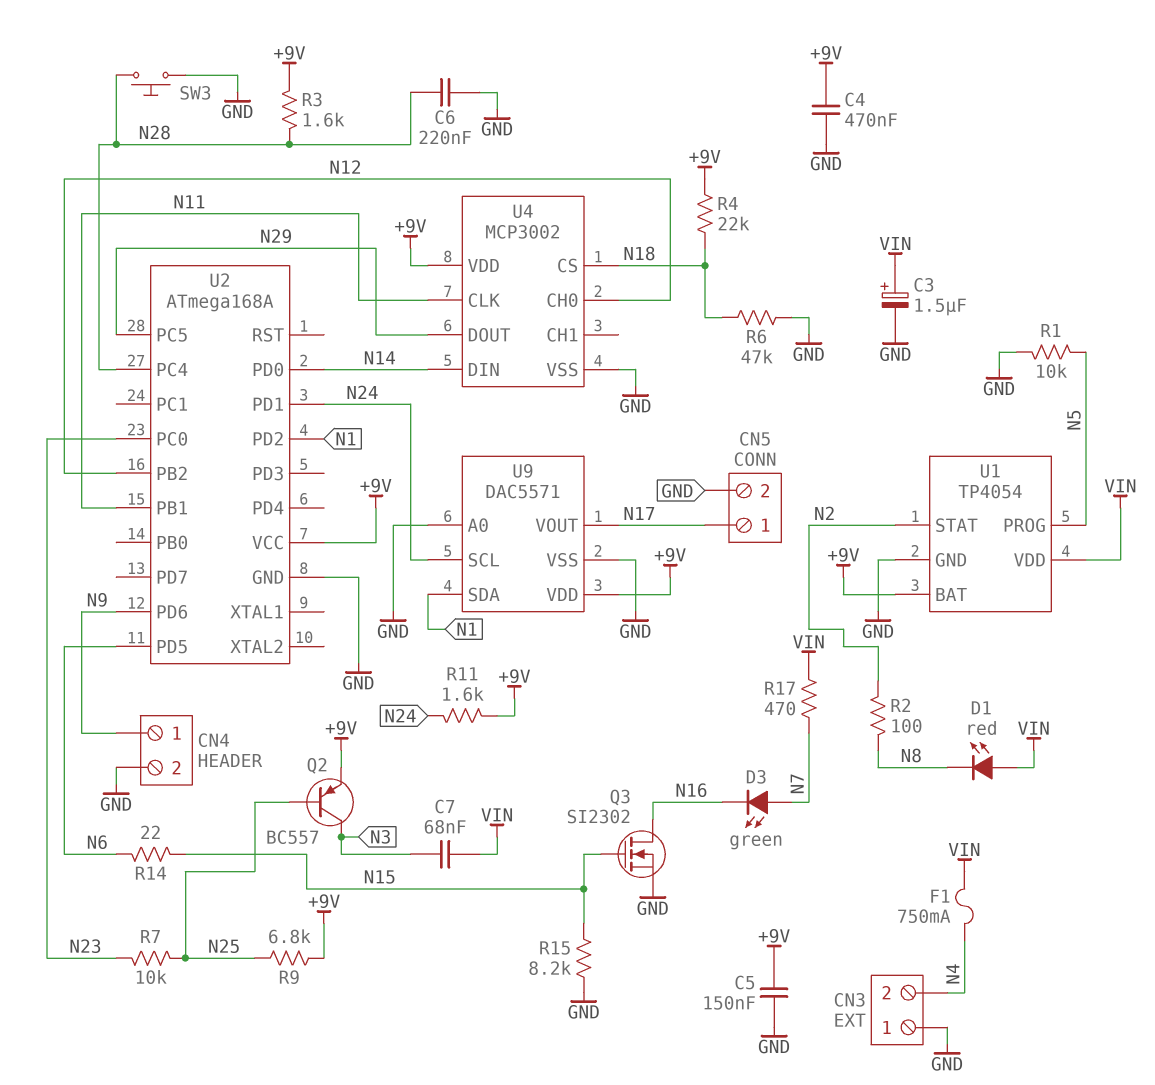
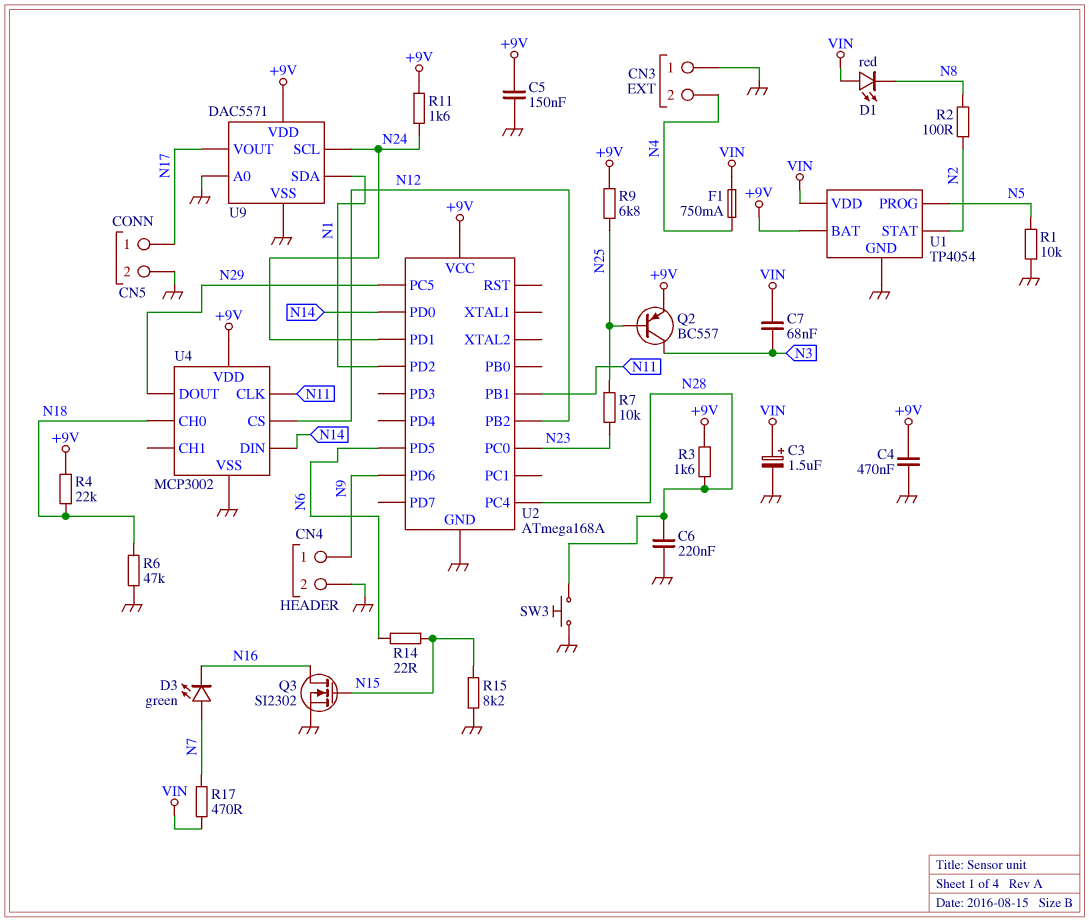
U4 pin CH0: N12 -> N18
U4 pin CS: N18 -> N12

